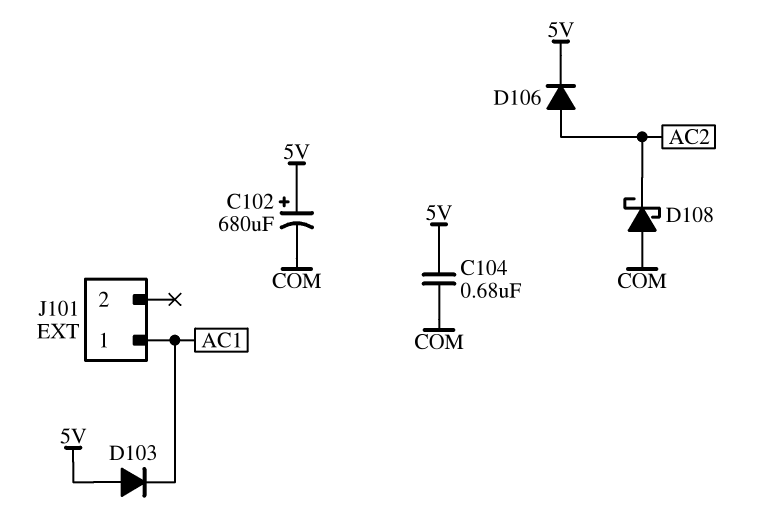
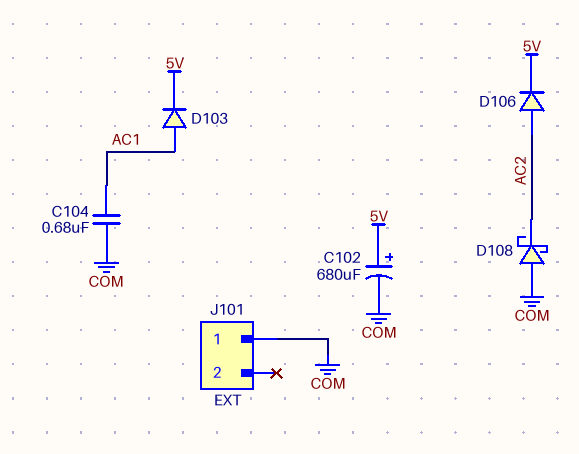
C104: 680nF (5V, COM) -> 680nF (AC1, COM)
D103: diode (A 5V, K AC1) -> diode (A AC1, K 5V)
J101 pin 1: AC1 -> COM

